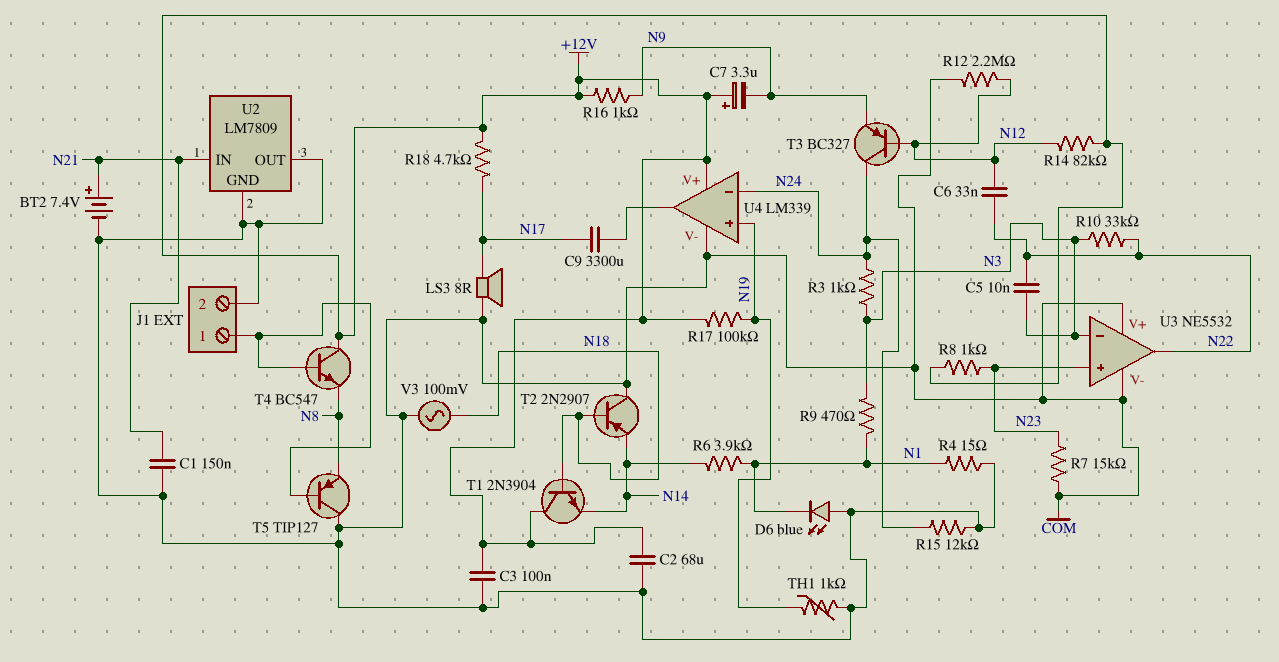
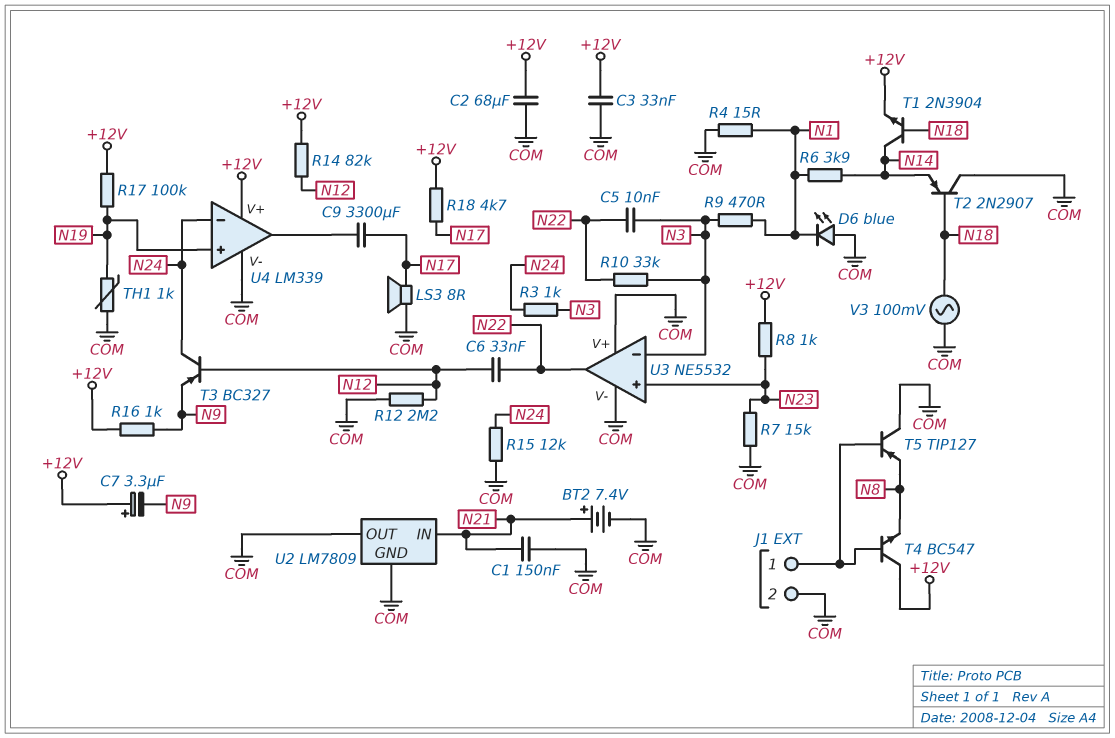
C3: 100nF (+12V, COM) -> 33nF (+12V, COM)
T1: NPN 2N3904 (B N18, C +12V, E N14) -> NPN 2N3904 (B N18, C N14, E +12V)

